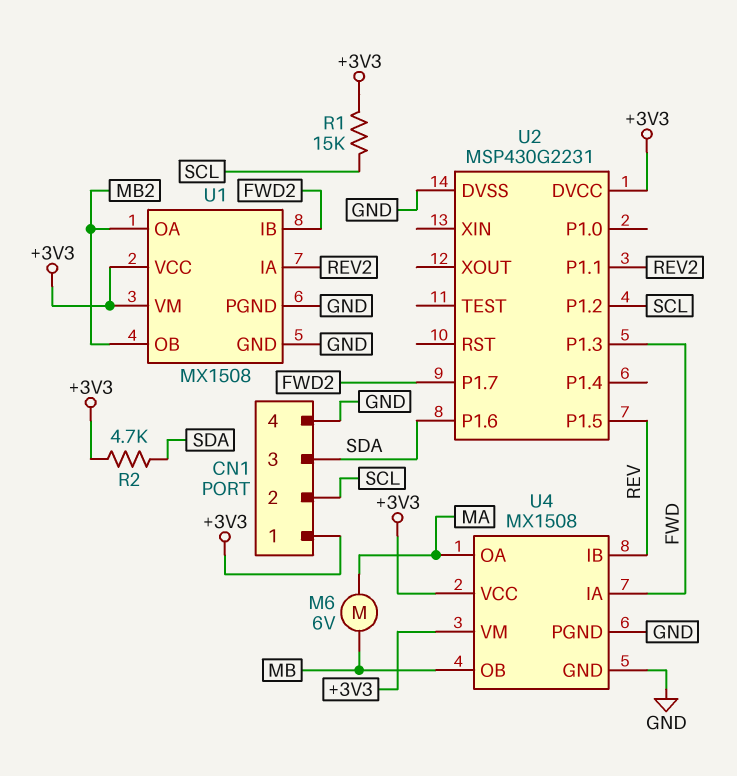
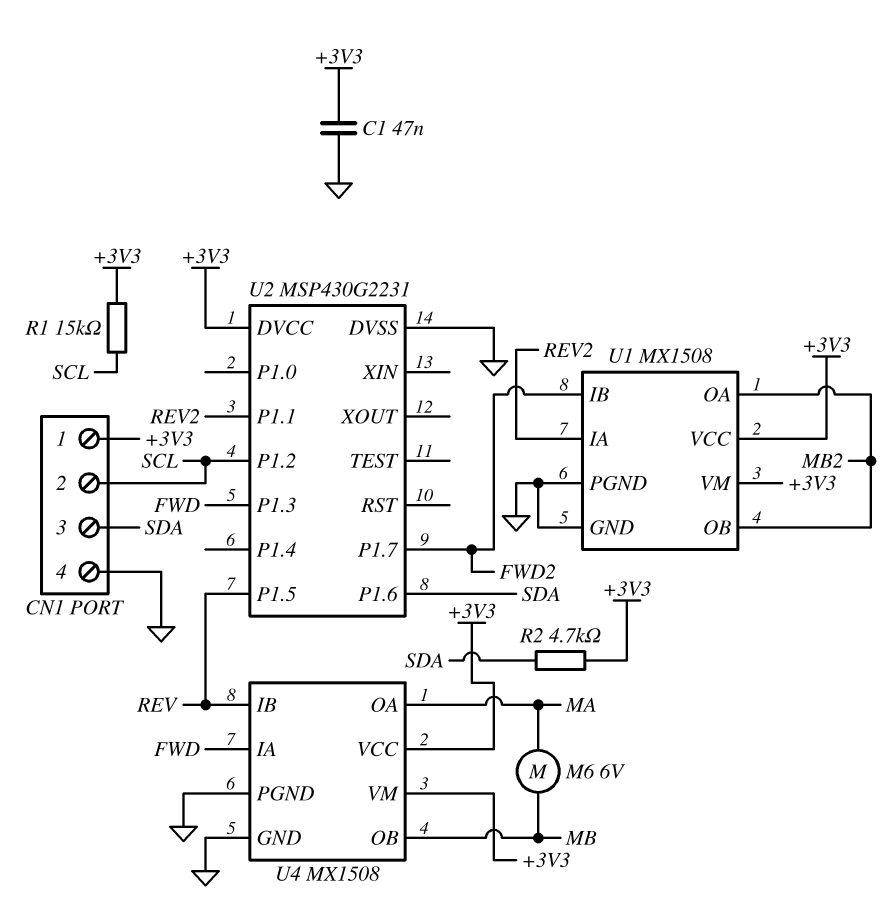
C1: none -> 47nF (+3V3, GND)

